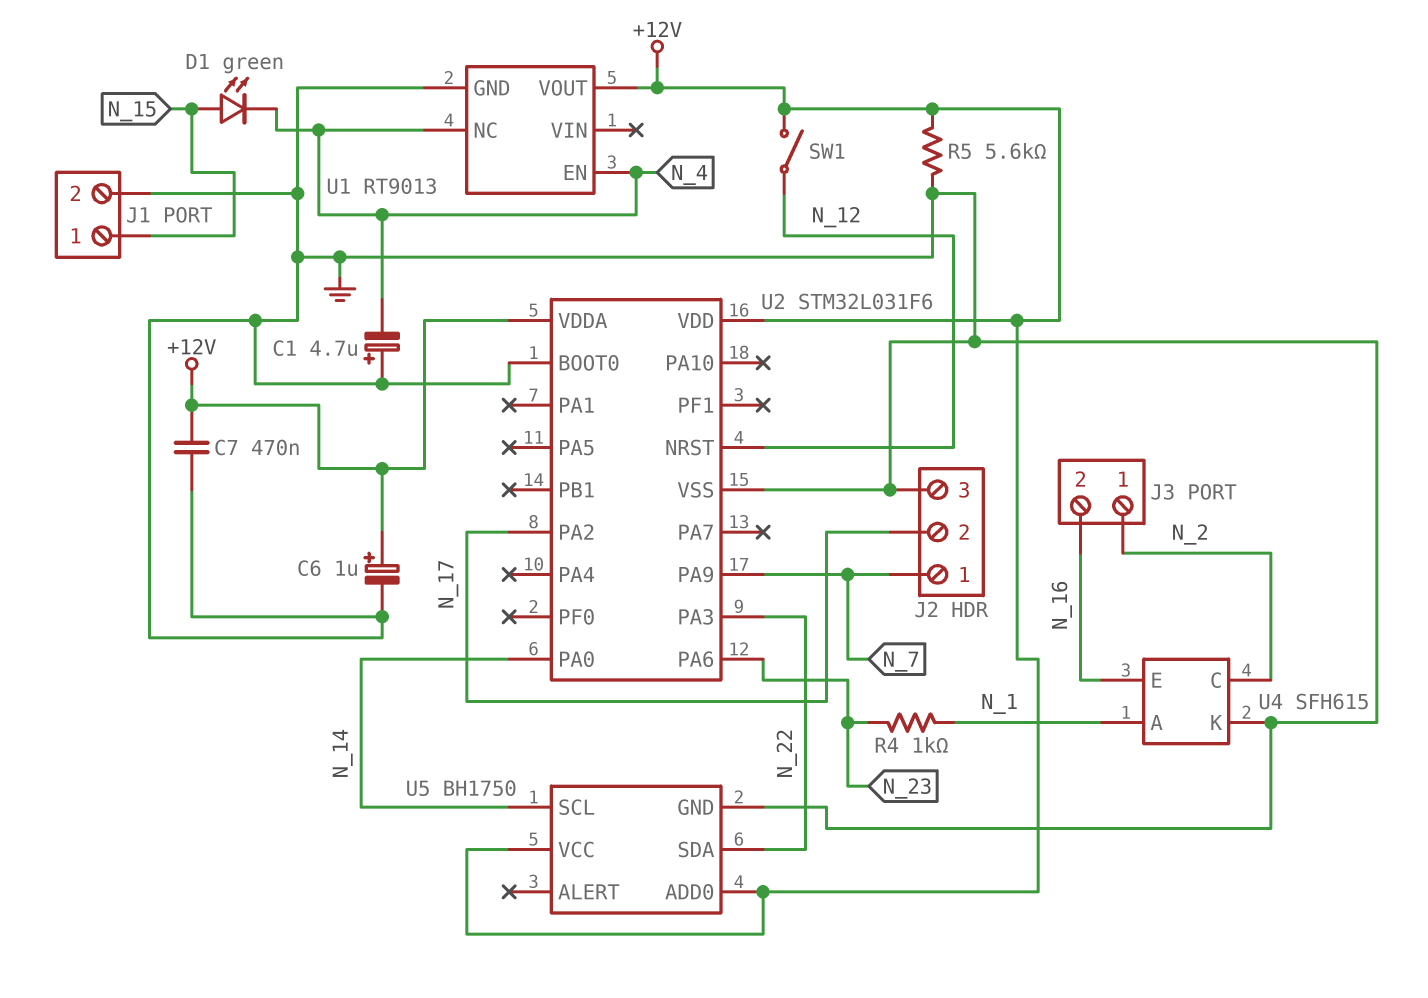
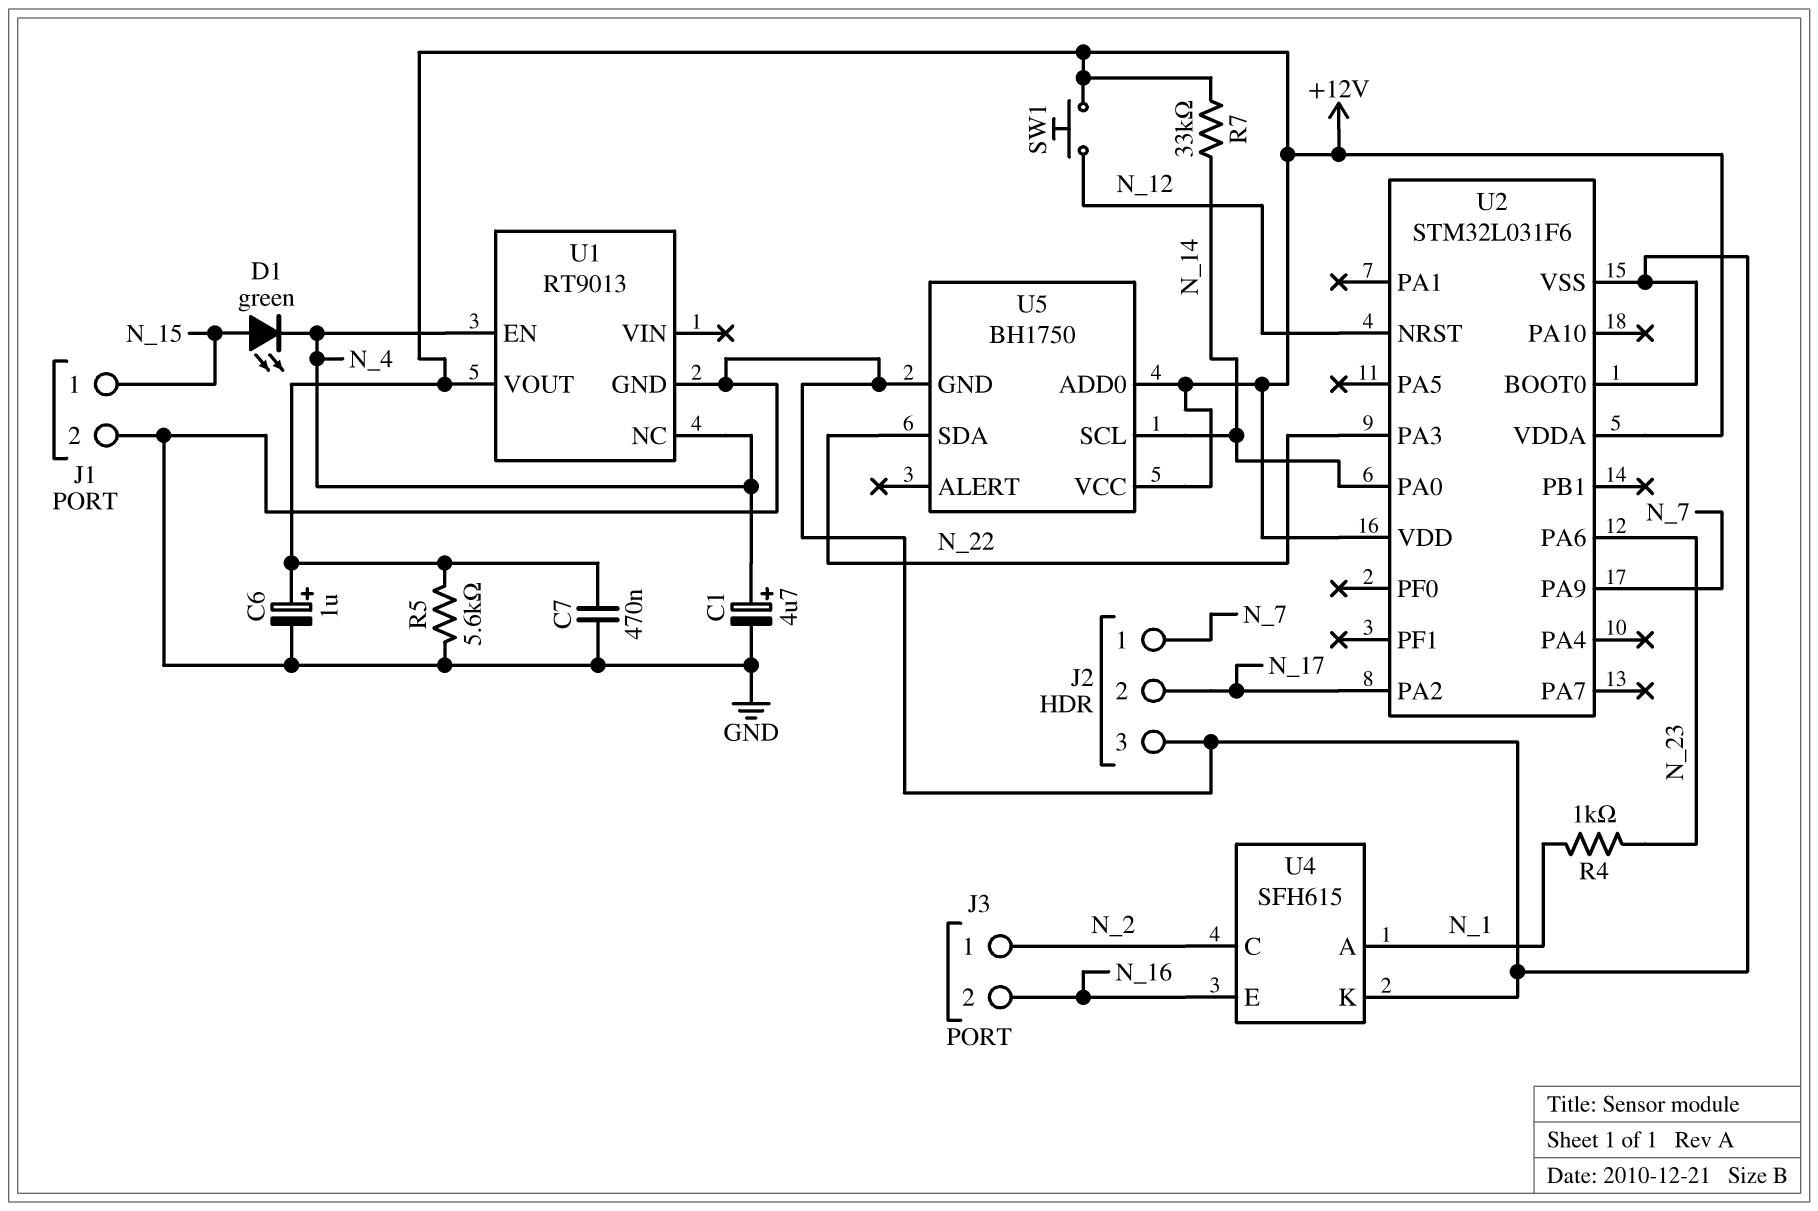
C1: 4.7uF (plus GND, minus N_4) -> 4.7uF (plus N_4, minus GND)
R7: none -> 33k (+12V, N_14)
SW1: switch (+12V, N_12) -> button (+12V, N_12)

